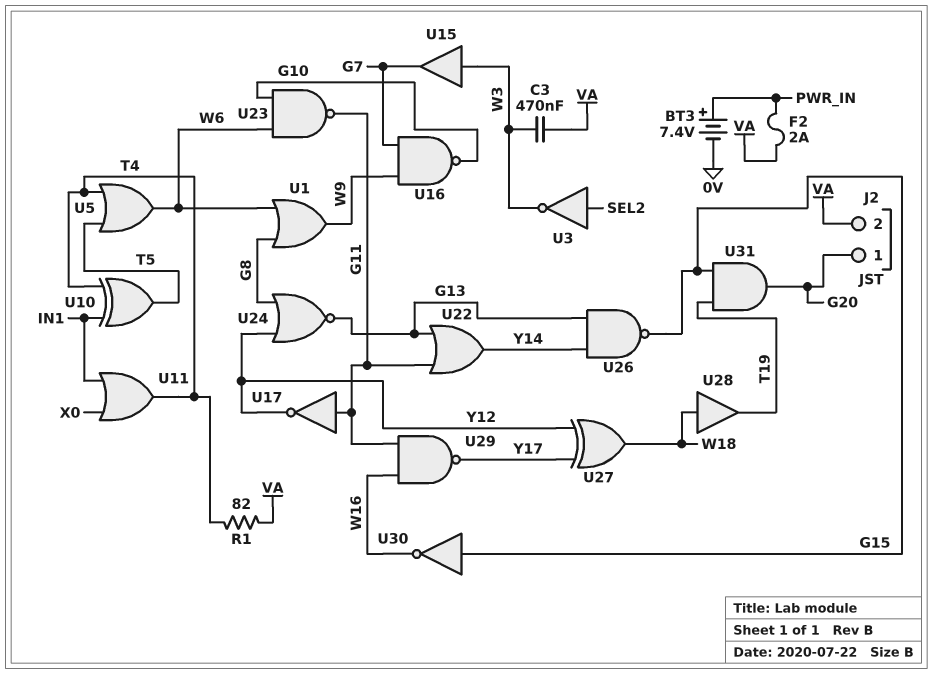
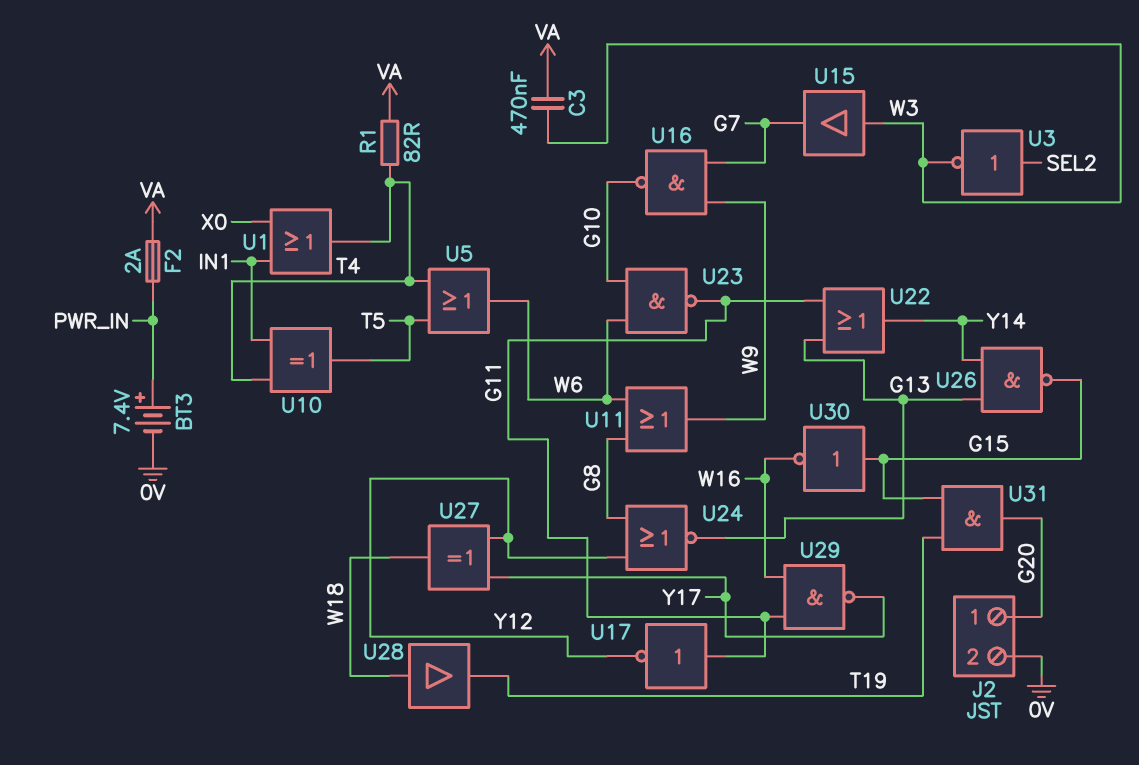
J2 pin 2: VA -> 0V
U1: OR (in G8, in W6, out W9) -> OR (in IN1, in X0, out T4)
U11: OR (in IN1, in X0, out T4) -> OR (in G8, in W6, out W9)

